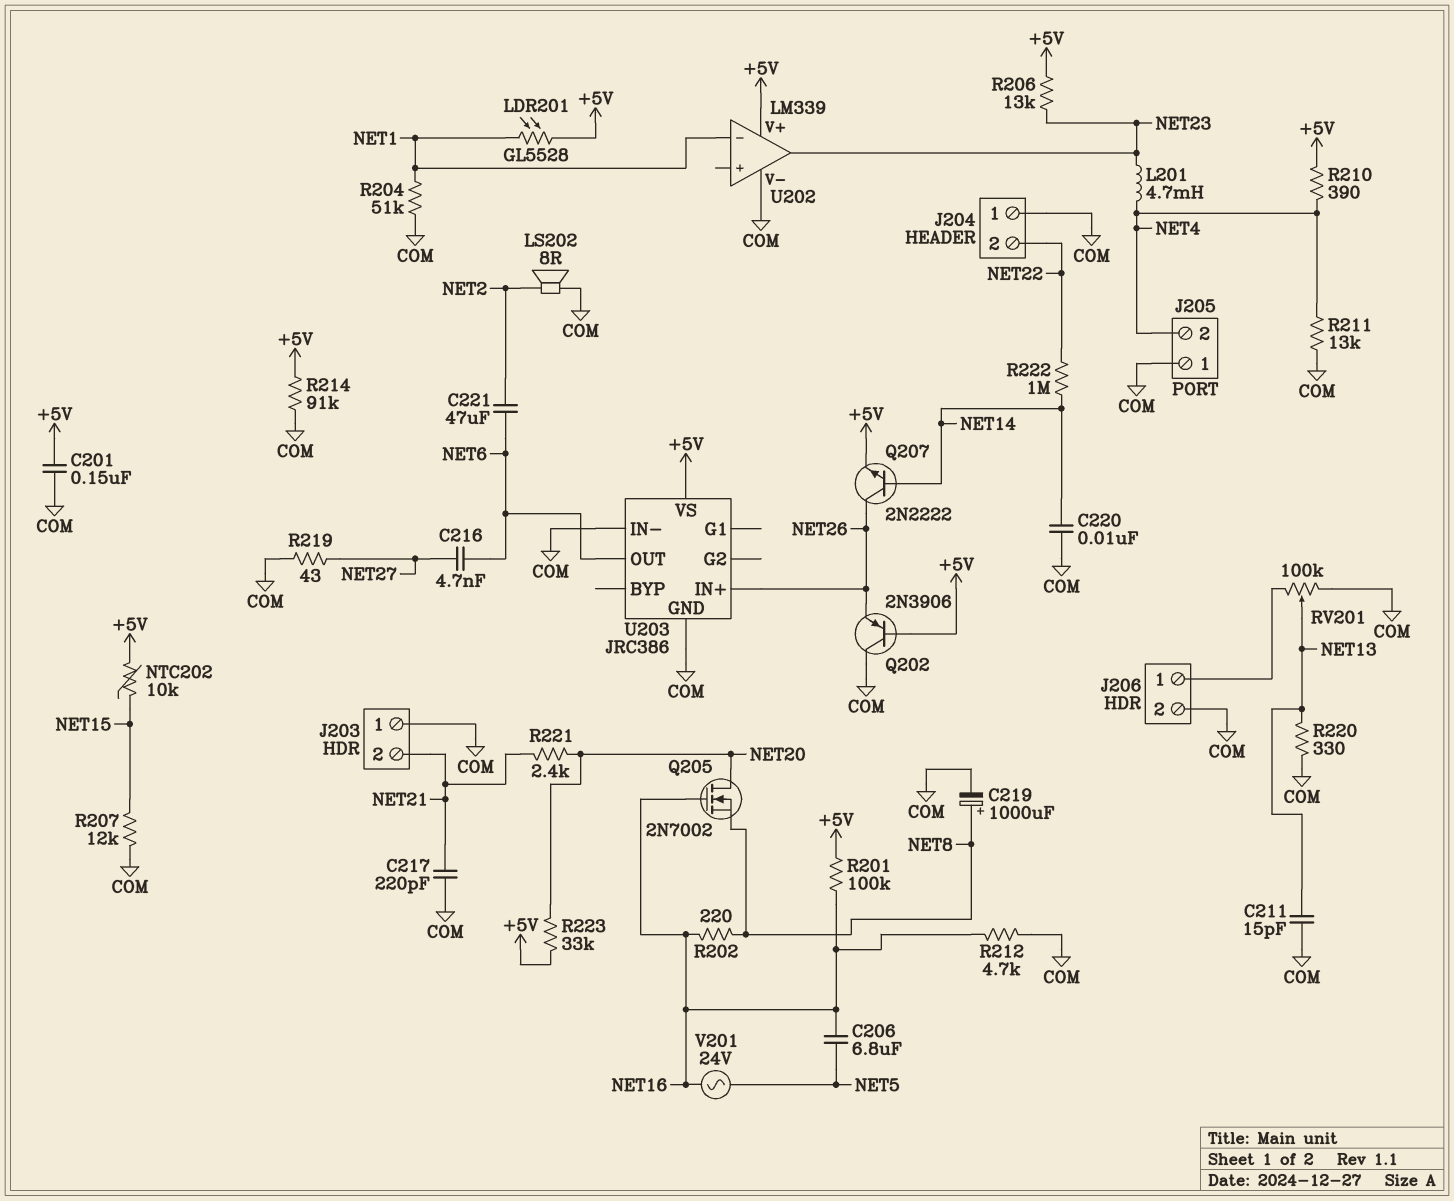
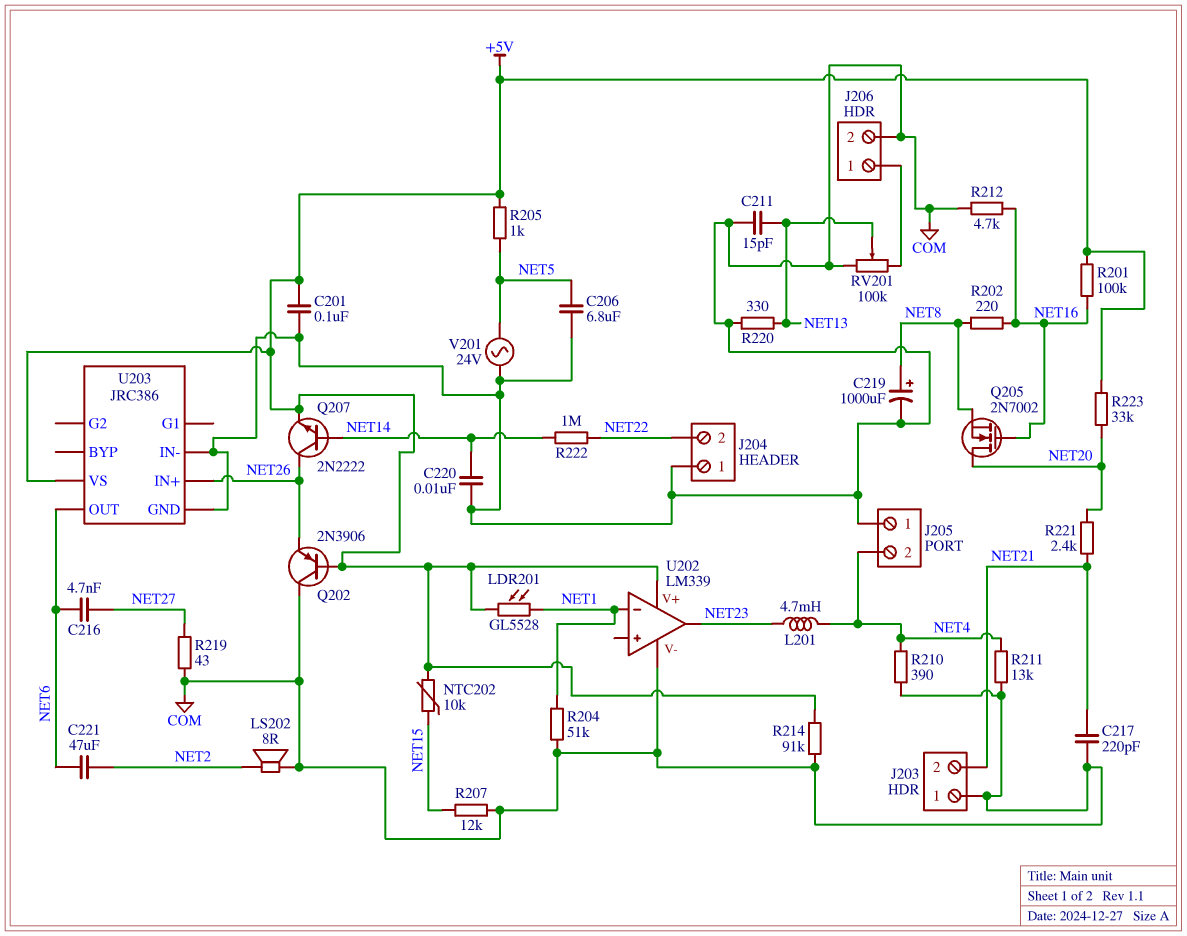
C201: 150nF (+5V, COM) -> 100nF (+5V, COM)
C206: 6.8uF (NET5, NET16) -> 6.8uF (COM, NET5)
R205: none -> 1k (+5V, NET5)
R206: 13k (+5V, NET23) -> none
R210: 390 (+5V, NET4) -> 390 (COM, NET4)
V201: AC 24V (NET5, NET16) -> AC 24V (COM, NET5)

